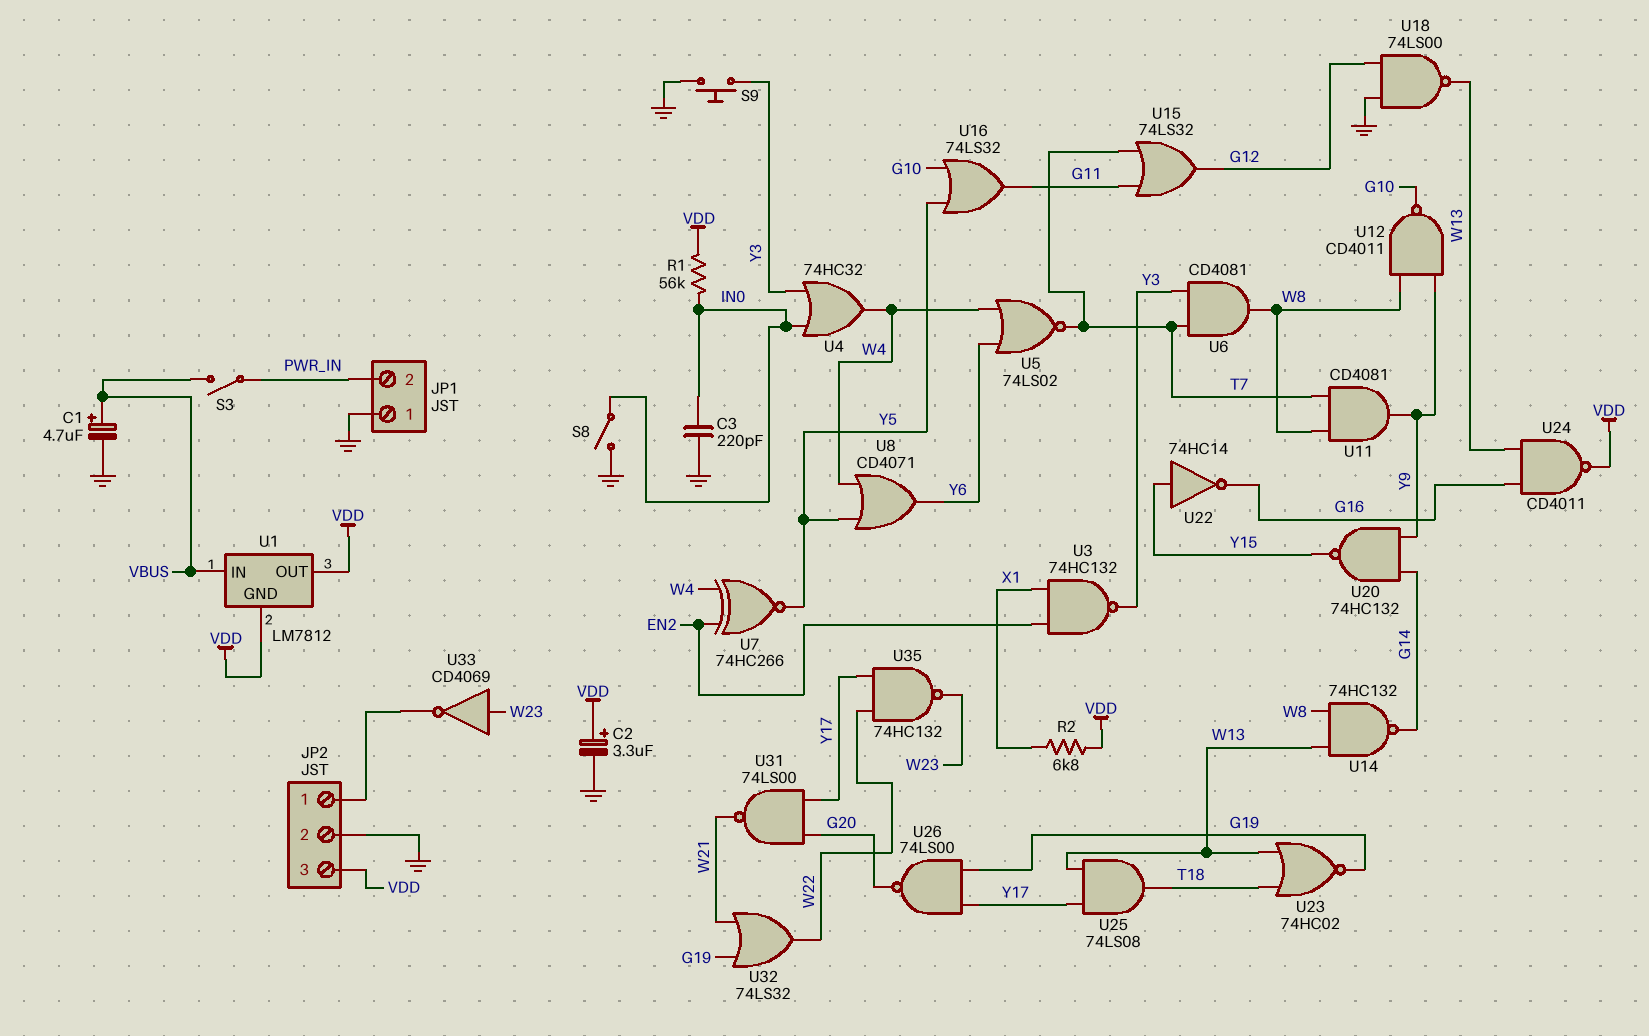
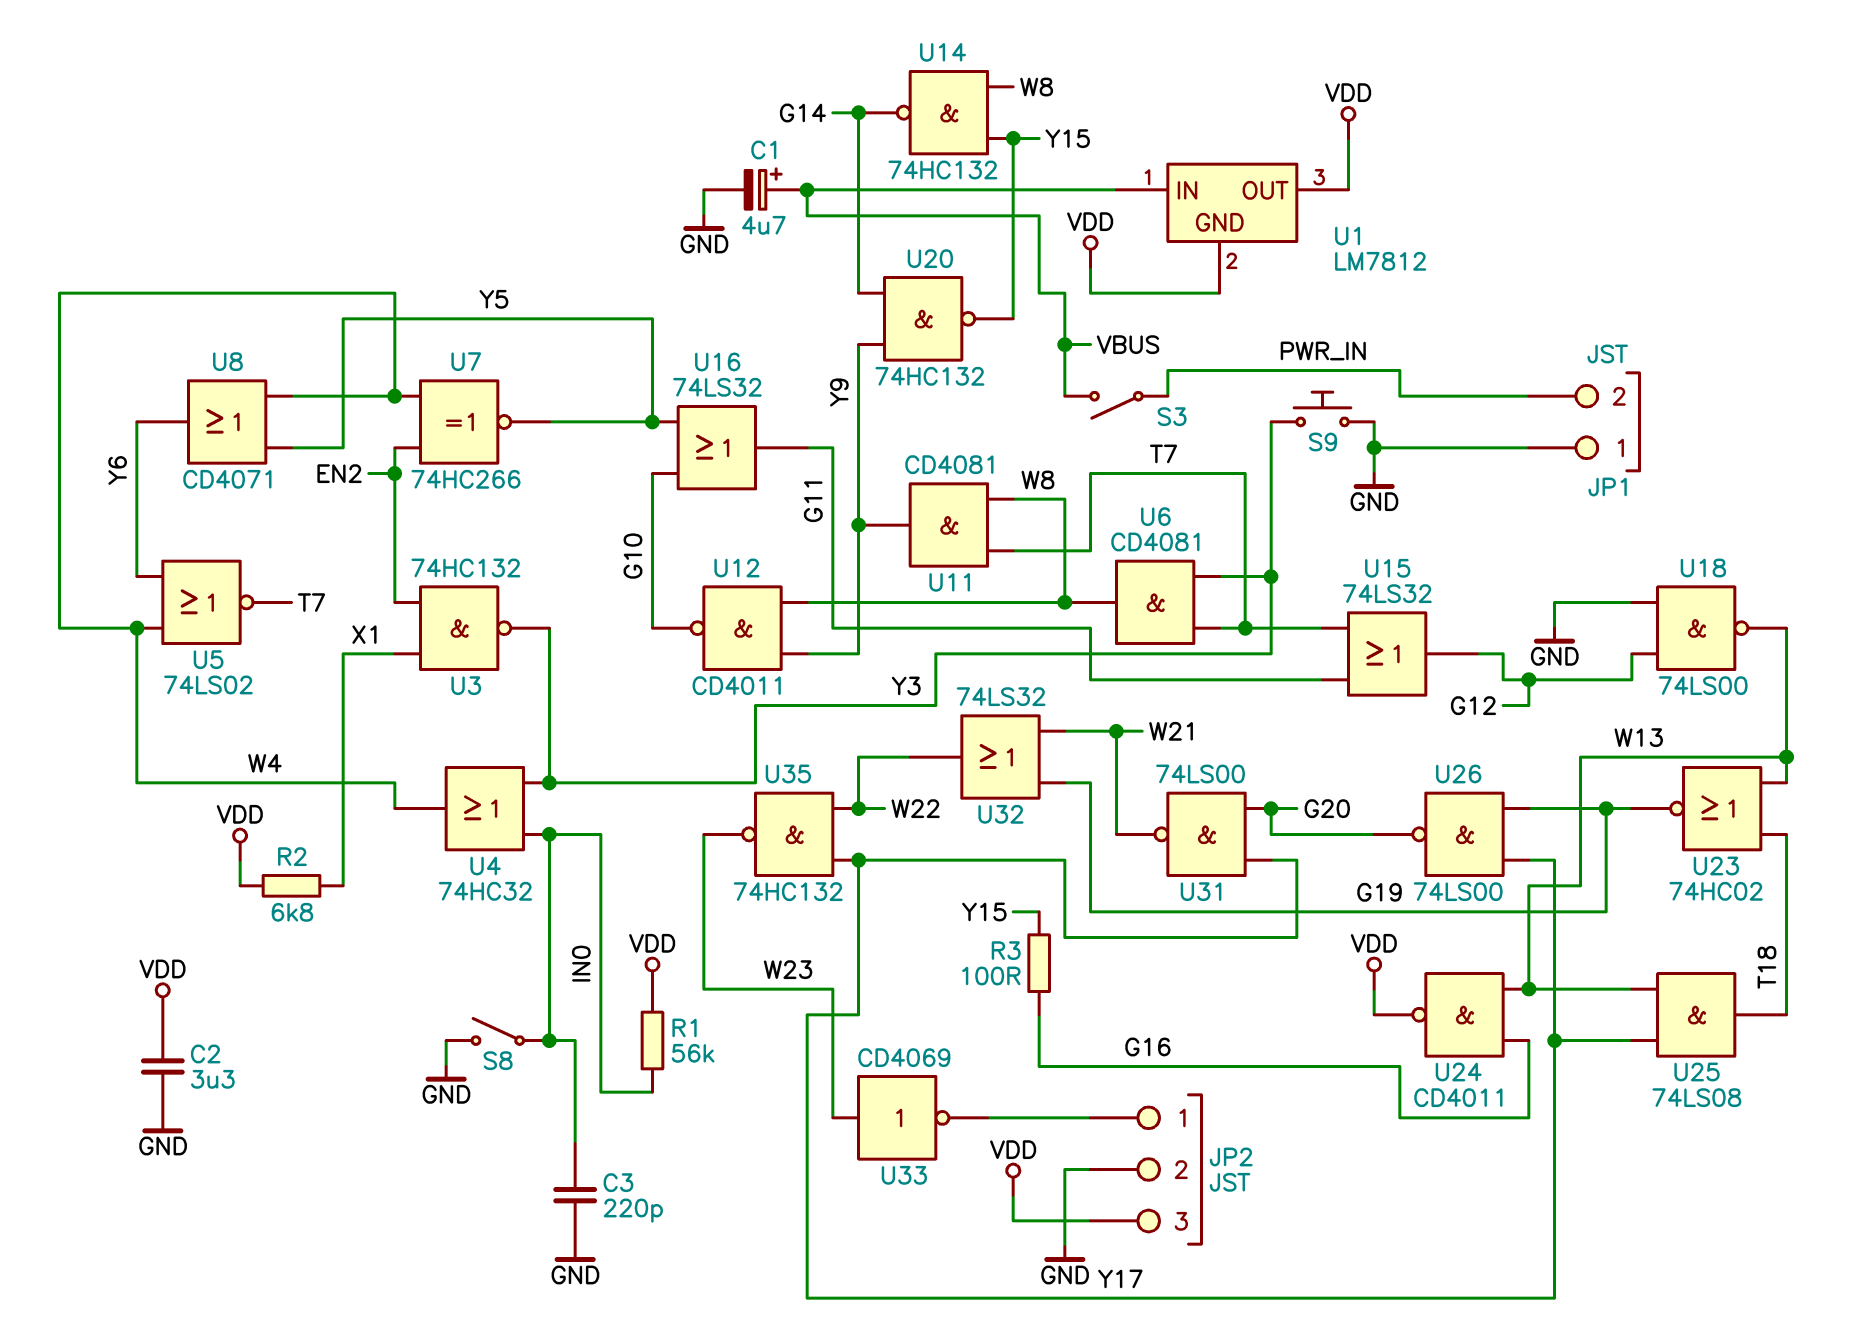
C2: 3.3uF (plus VDD, minus GND) -> 3.3uF (GND, VDD)
R3: none -> 100 (G16, Y15)
U14: NAND 74HC132 (in W8, in W13, out G14) -> NAND 74HC132 (in W8, in Y15, out G14)
U22: NOT 74HC14 (in Y15, out G16) -> none

